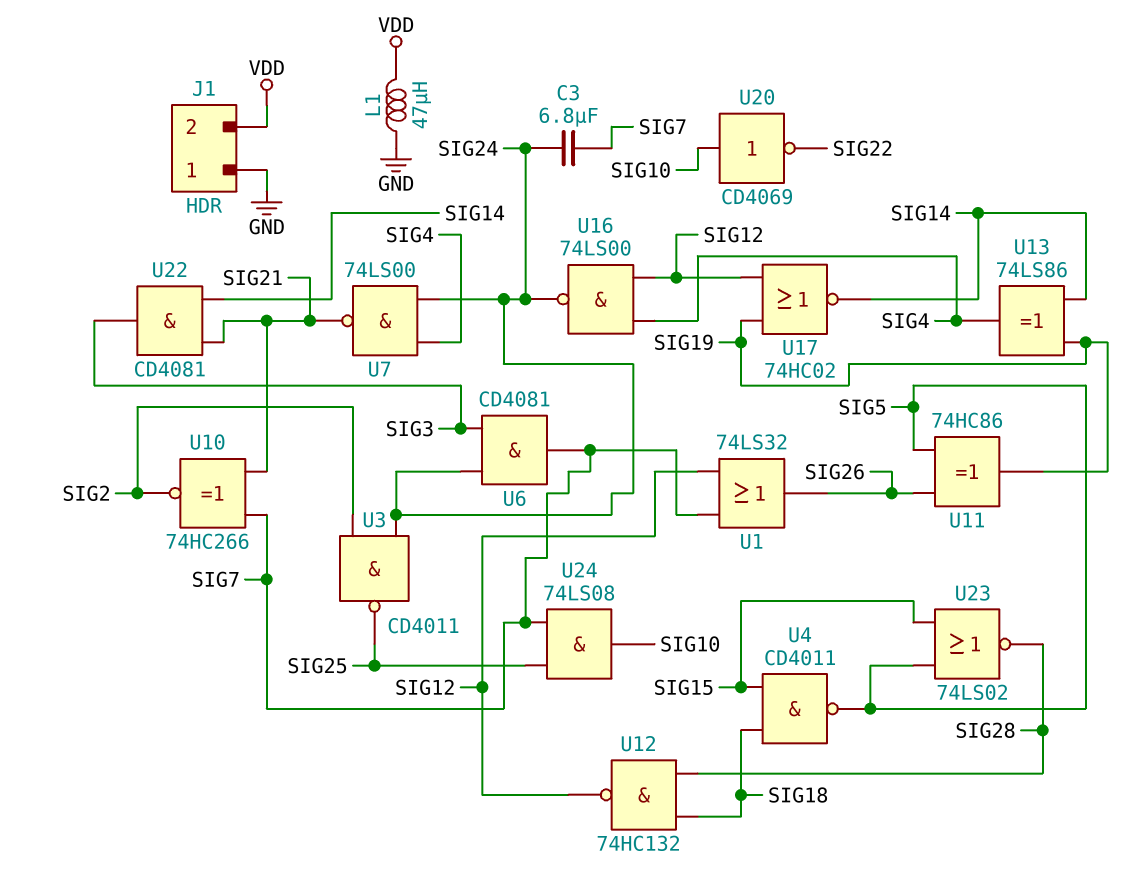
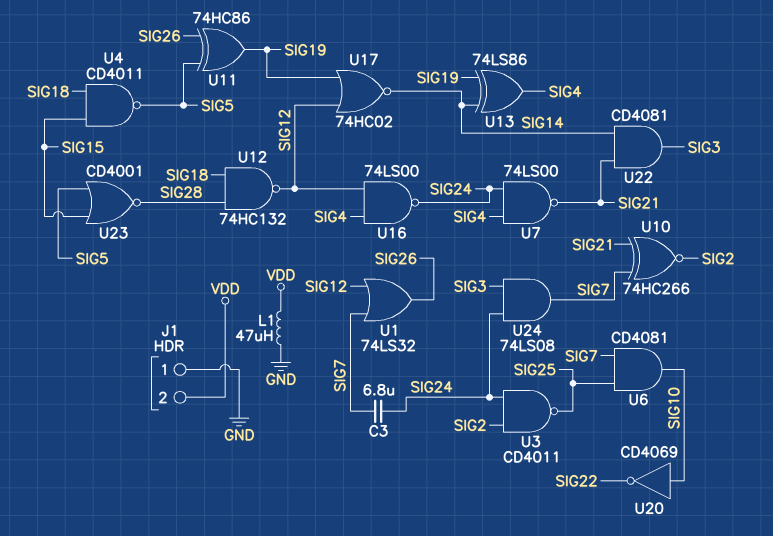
U6: AND CD4081 (in SIG3, in SIG24, out SIG7) -> AND CD4081 (in SIG7, in SIG25, out SIG10)
U23: NOR 74LS02 (in SIG5, in SIG15, out SIG28) -> NOR CD4001 (in SIG5, in SIG15, out SIG28)
U24: AND 74LS08 (in SIG7, in SIG25, out SIG10) -> AND 74LS08 (in SIG3, in SIG24, out SIG7)

